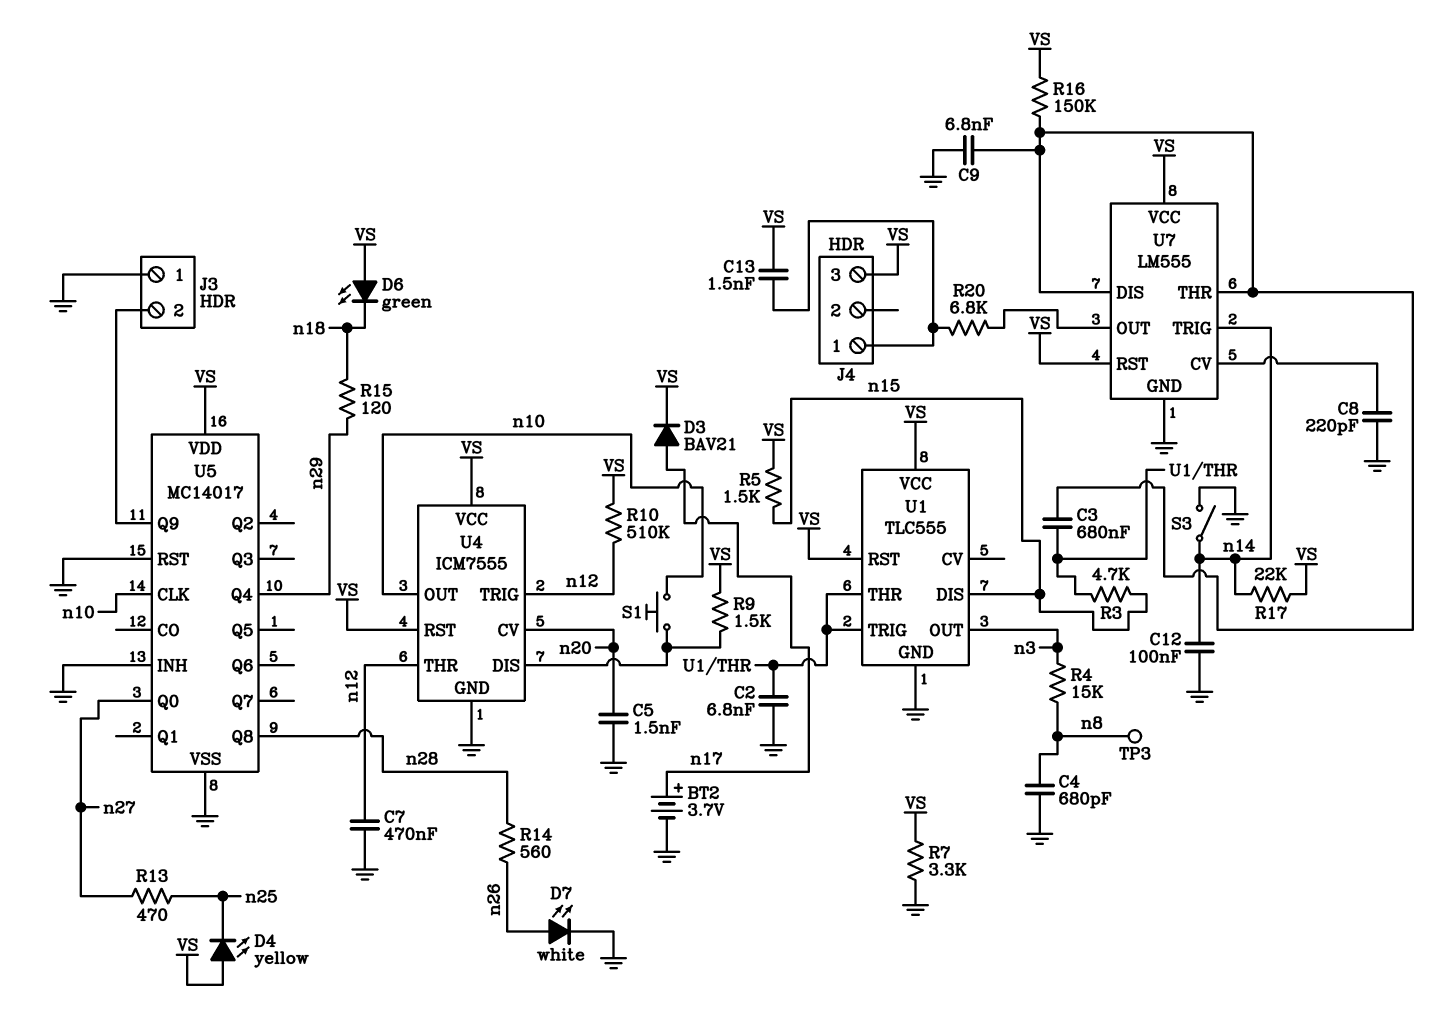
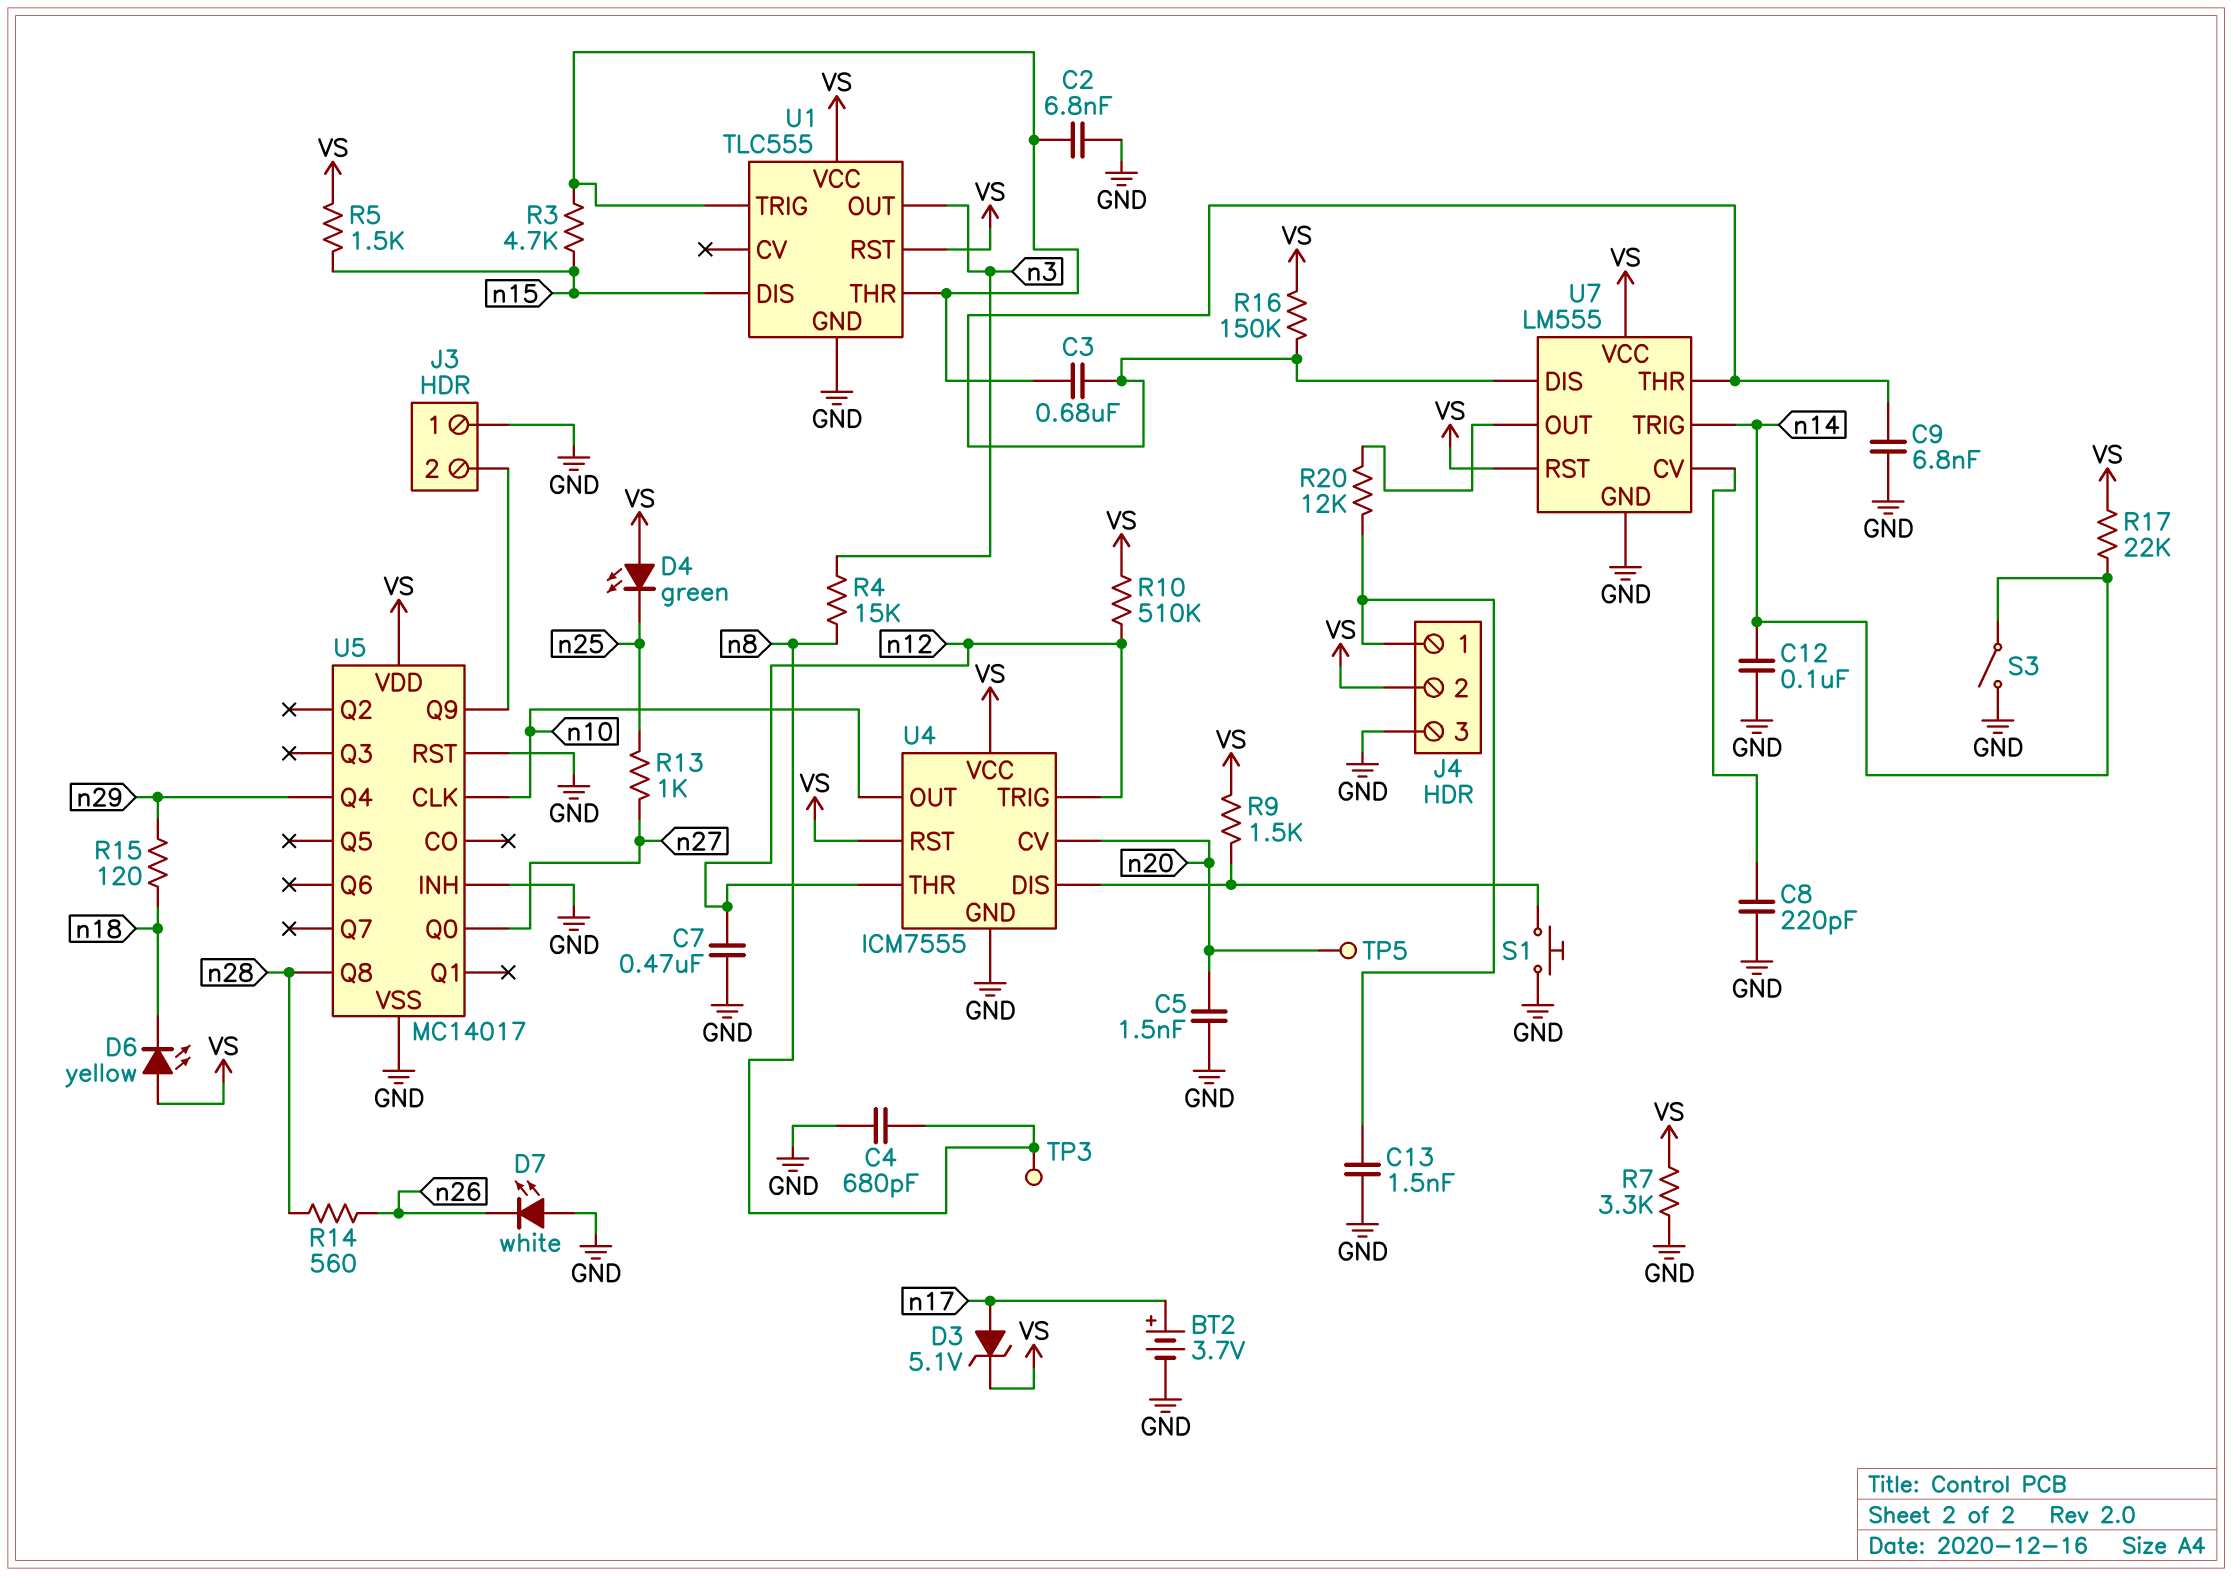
C13: 1.5nF (J4/1, VS) -> 1.5nF (GND, J4/1)
D3: diode BAV21 (A n17, K VS) -> zener 5.1V (A n17, K VS)
D4: LED yellow (A VS, K n25) -> LED green (A VS, K n25)
D6: LED green (A VS, K n18) -> LED yellow (A VS, K n18)
D7: LED white (A n26, K GND) -> LED white (A GND, K n26)
J4 pin 2: none -> VS
J4 pin 3: VS -> GND
R13: 470 (n25, n27) -> 1k (n25, n27)
R20: 6.8k (J4/1, U7/OUT) -> 12k (J4/1, U7/OUT)
S1: button (U4/DIS, n10) -> button (GND, U4/DIS)
TP5: none -> test point (n20)

